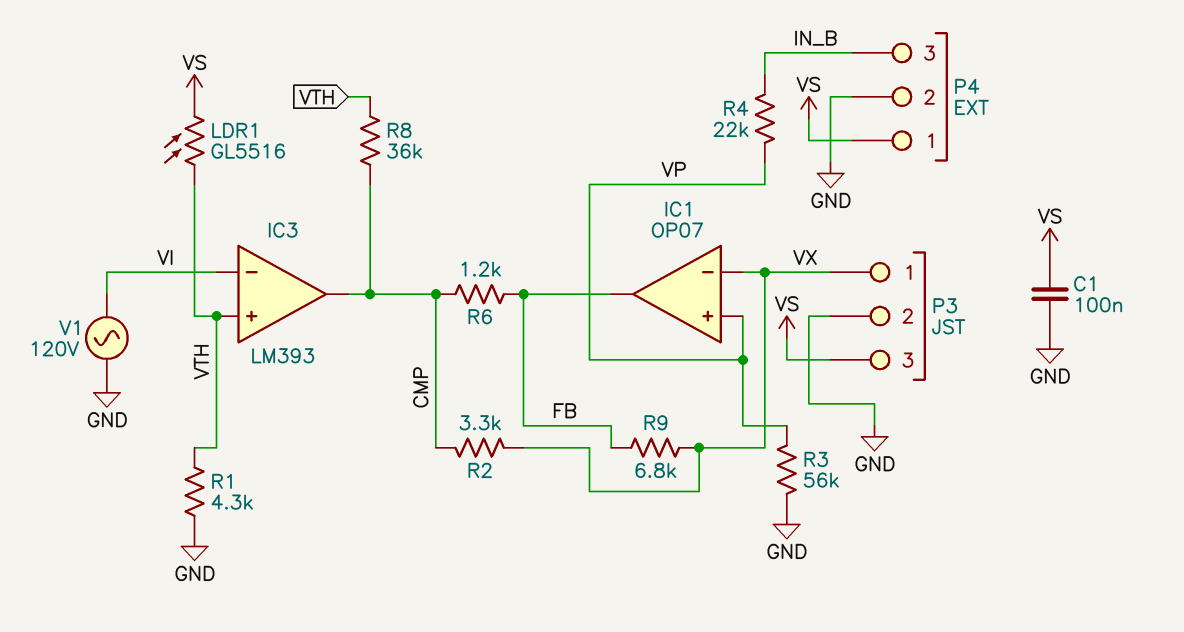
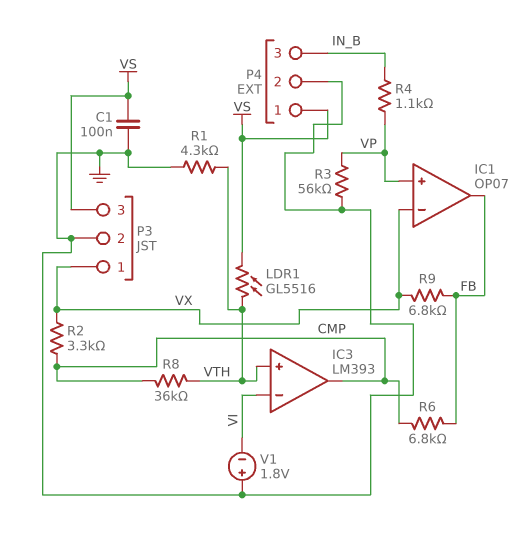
R4: 22k (IN_B, VP) -> 1.1k (IN_B, VP)
R6: 1.2k (CMP, FB) -> 6.8k (CMP, FB)
V1: AC 120V (GND, VI) -> 1.8V (plus GND, minus VI)

